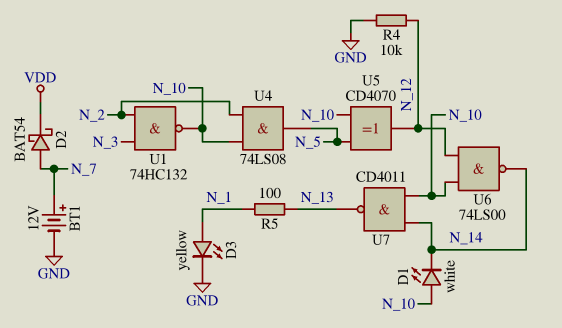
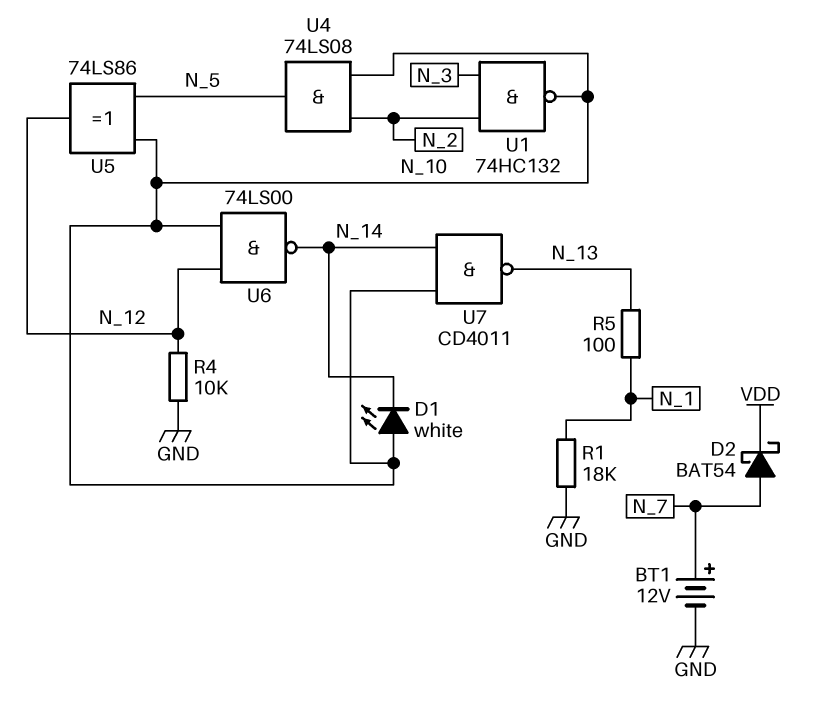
D3: LED yellow (A N_1, K GND) -> none
R1: none -> 18k (GND, N_1)
U5: XOR CD4070 (in N_5, in N_10, out N_12) -> XOR 74LS86 (in N_5, in N_10, out N_12)

